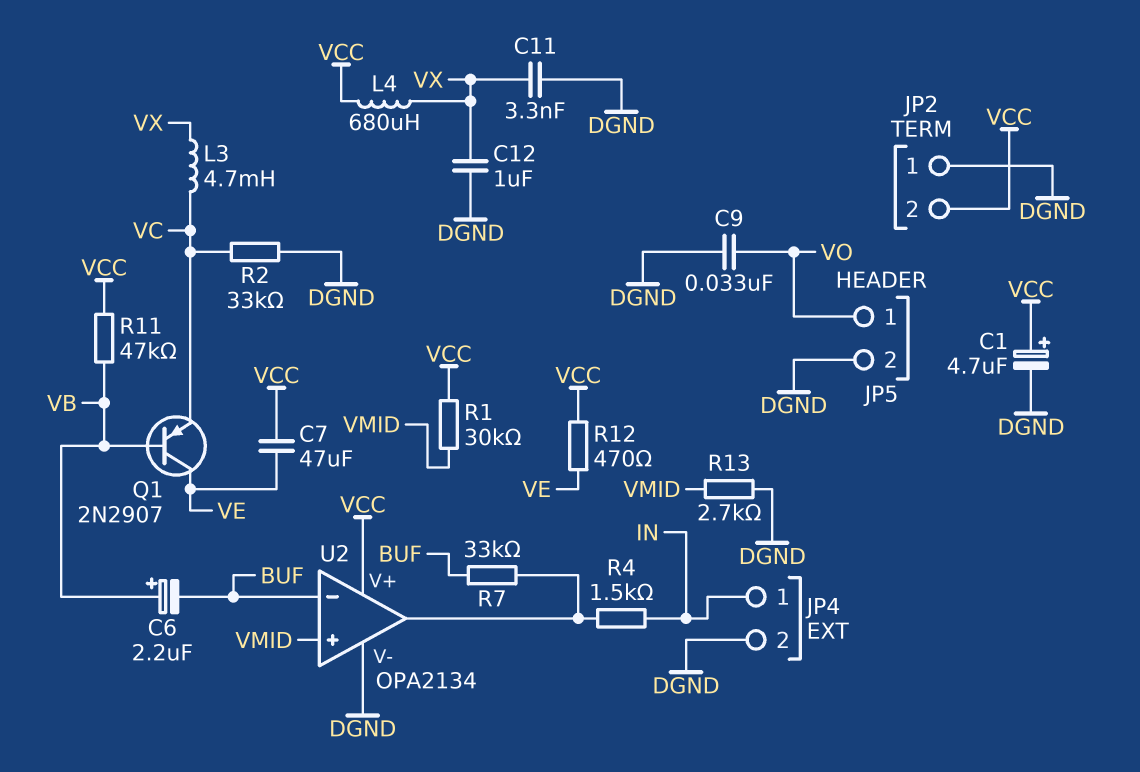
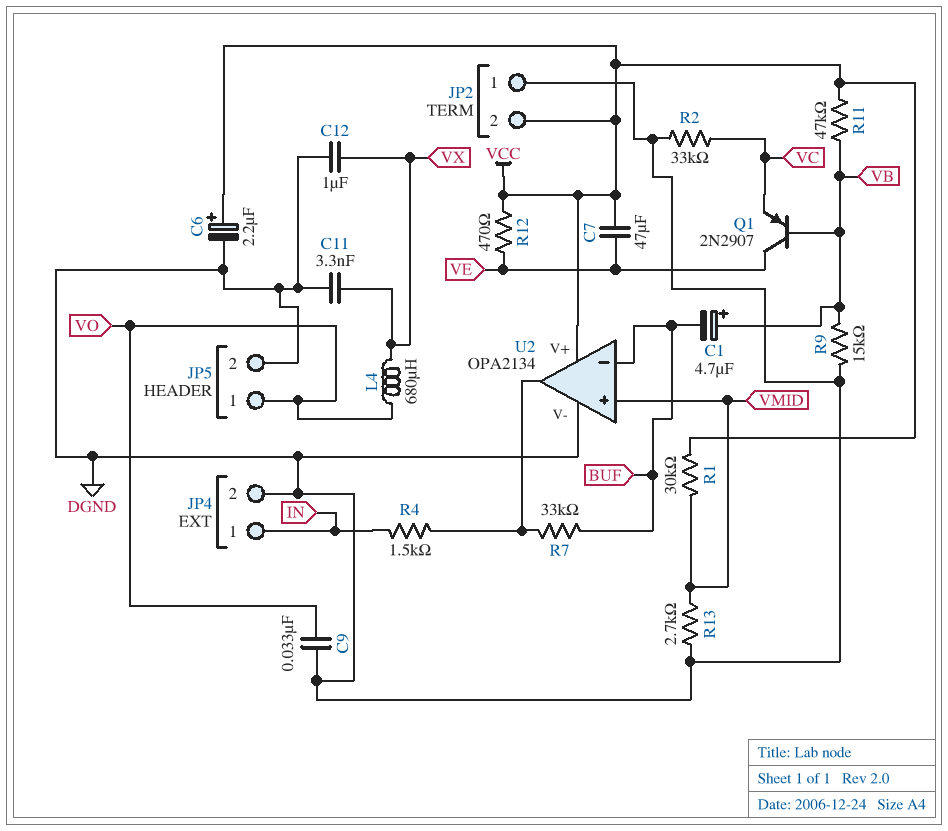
C1: 4.7uF (plus VCC, minus DGND) -> 4.7uF (plus VB, minus BUF)
C6: 2.2uF (plus VB, minus BUF) -> 2.2uF (plus VCC, minus DGND)
L3: 4.7mH (VC, VX) -> none
L4: 680uH (VCC, VX) -> 680uH (VO, VX)
R9: none -> 15k (DGND, VB)

